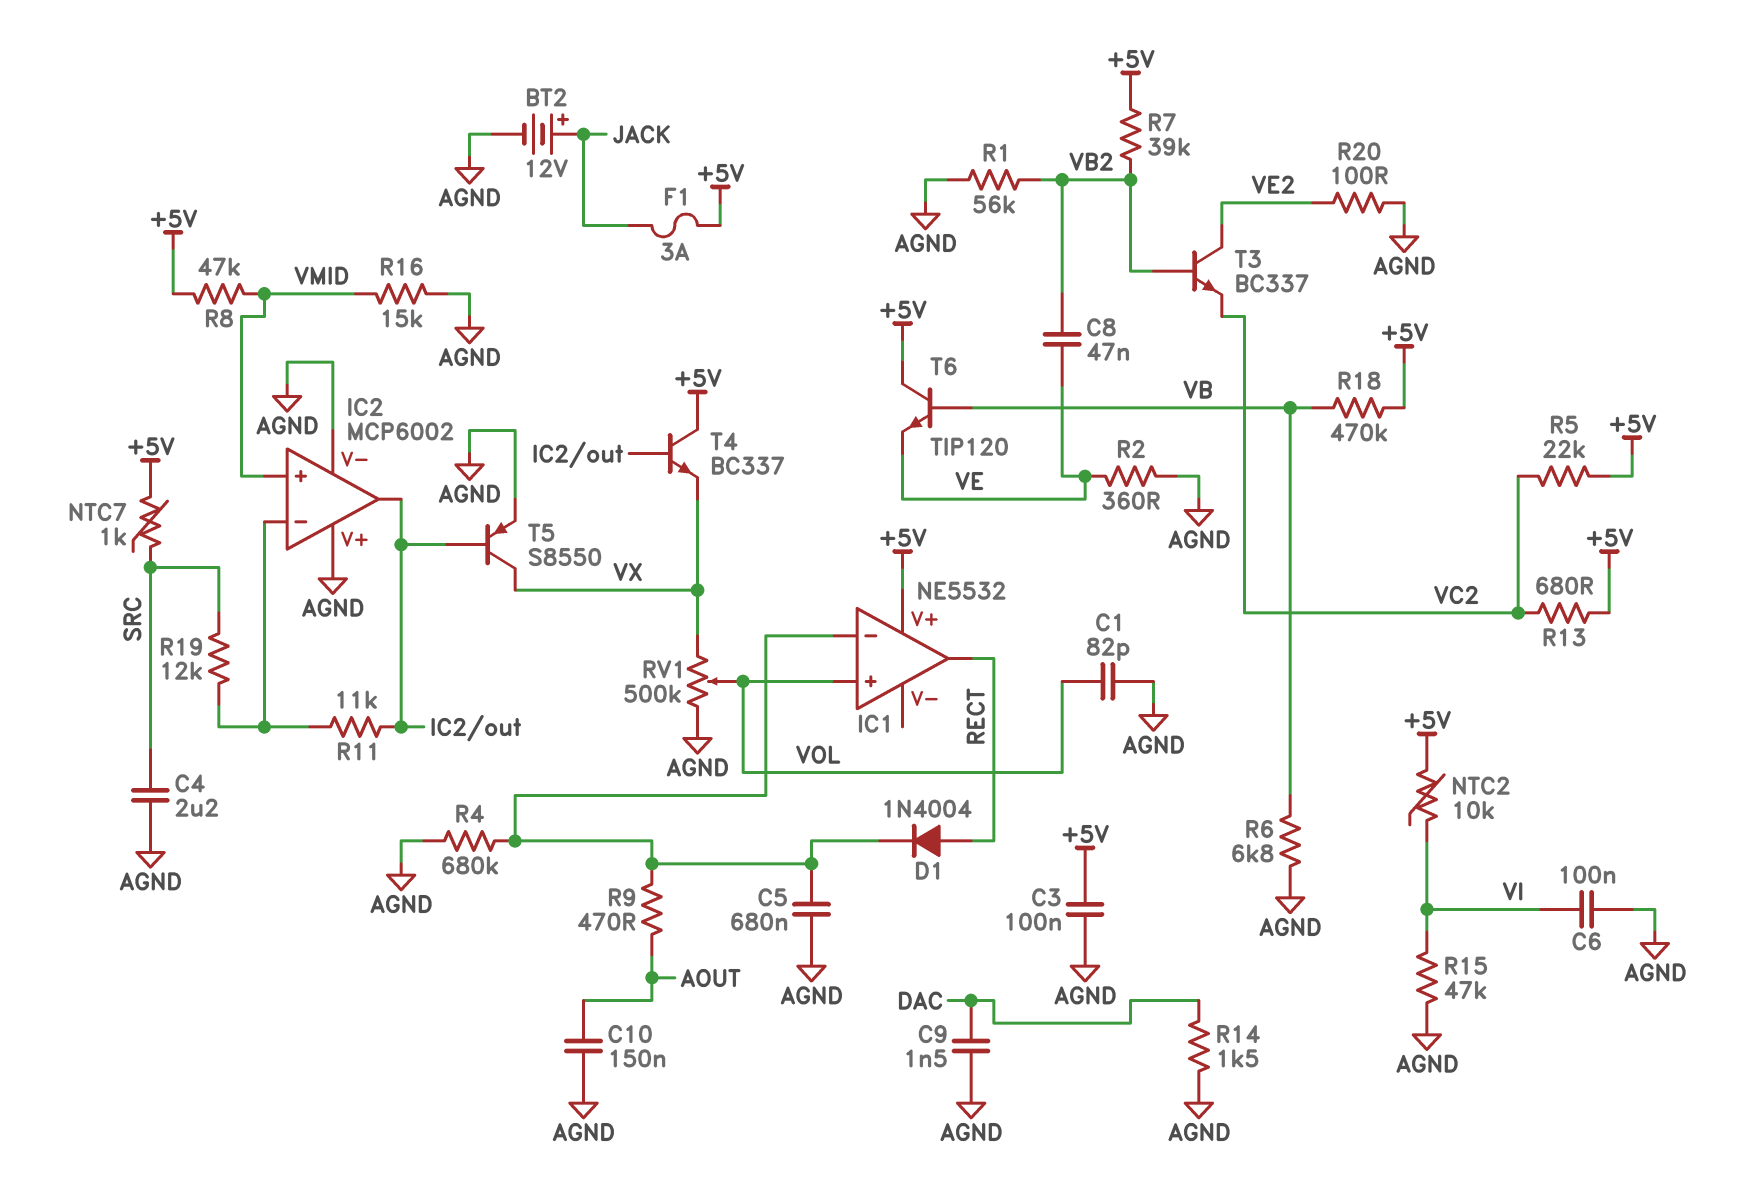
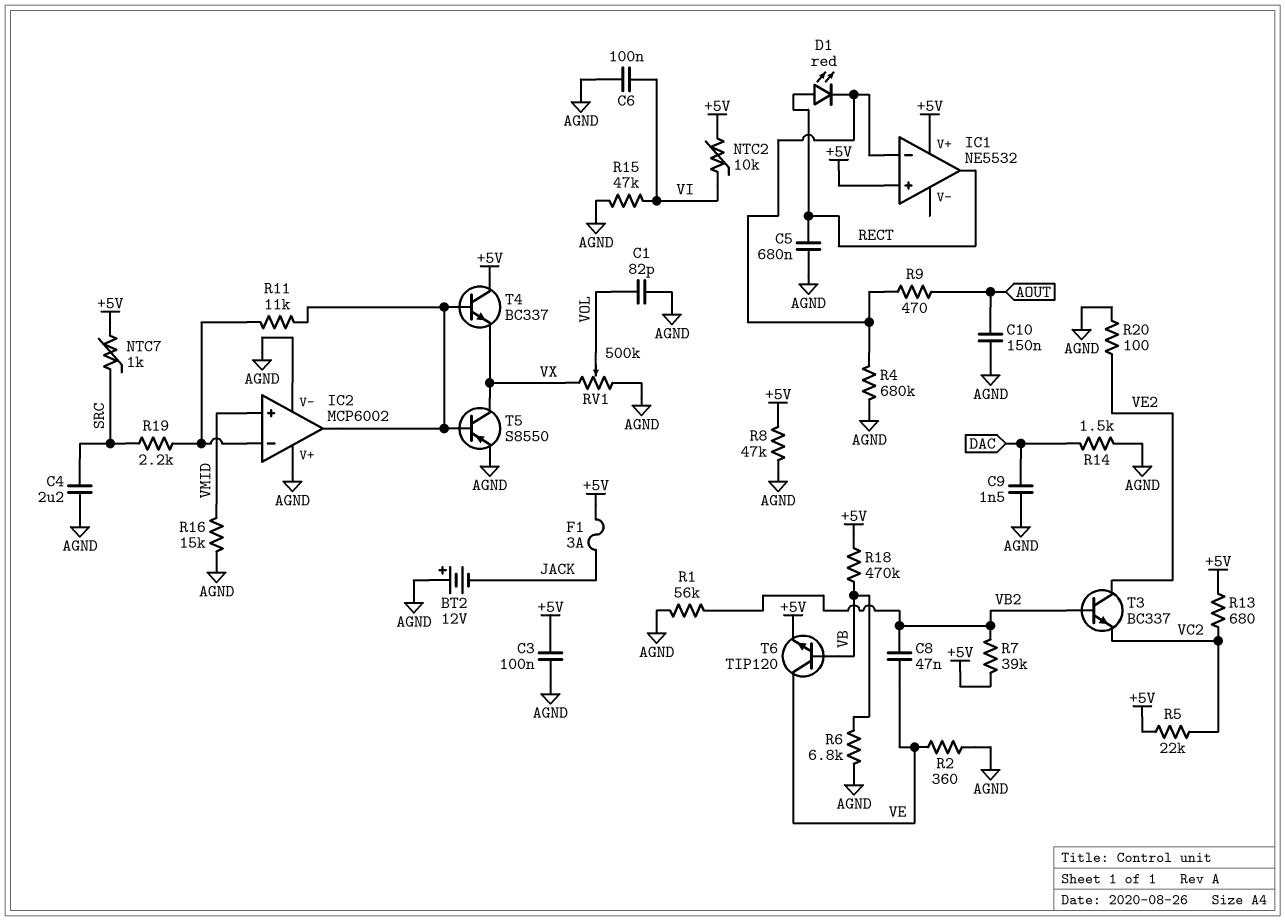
BT2: 12V (plus JACK, minus AGND) -> 12V (plus AGND, minus JACK)
C5: 680nF (AGND, IC1/in-) -> 680nF (AGND, RECT)
D1: diode 1N4004 (A RECT, K IC1/in-) -> LED red (A RECT, K IC1/in-)
IC1 pin in+: VOL -> +5V
R8: 47k (+5V, VMID) -> 47k (+5V, AGND)
R19: 12k (IC2/in-, SRC) -> 2.2k (IC2/in-, SRC)
T6: NPN TIP120 (B VB, C +5V, E VE) -> NPN TIP120 (B VB, C VE, E +5V)

